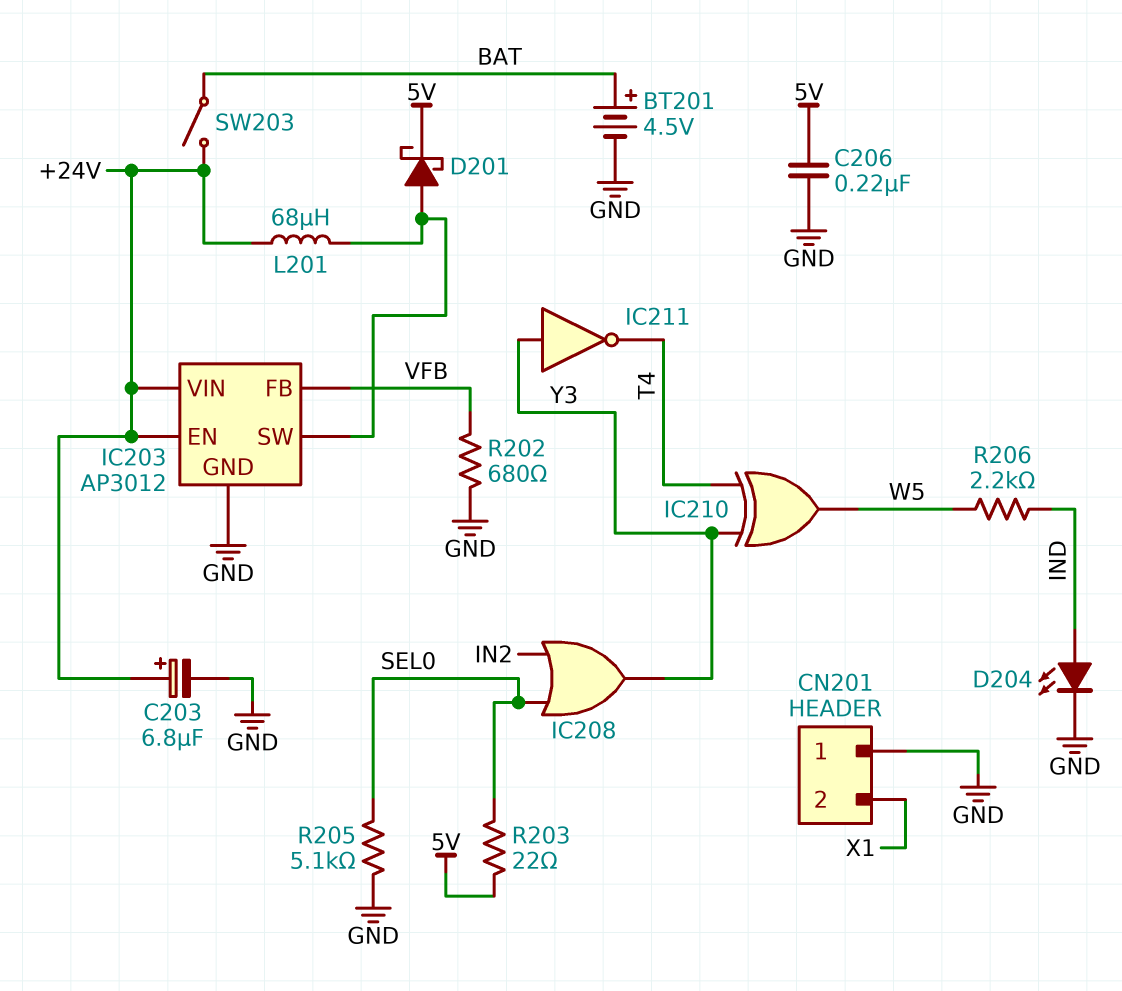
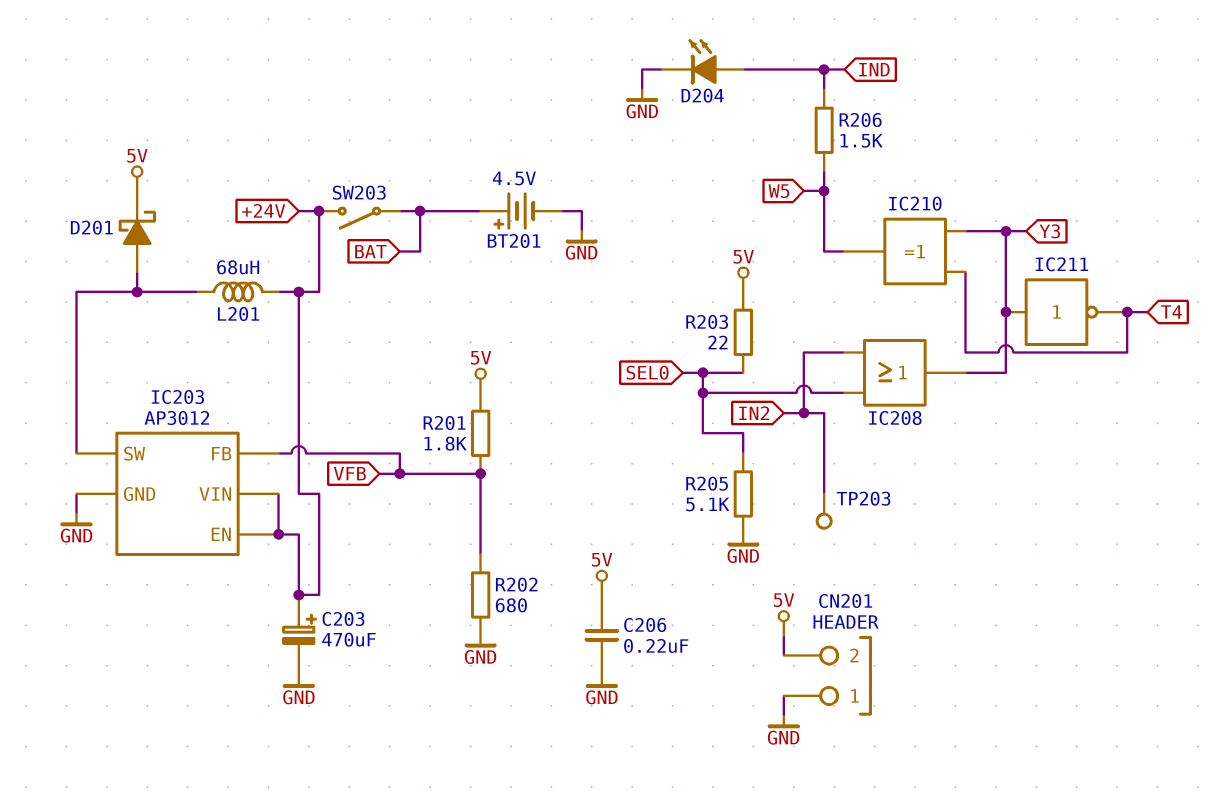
C203: 6.8uF (plus +24V, minus GND) -> 470uF (plus +24V, minus GND)
CN201 pin 2: X1 -> 5V
R201: none -> 1.8k (5V, VFB)
R206: 2.2k (IND, W5) -> 1.5k (IND, W5)
TP203: none -> test point (IN2)

